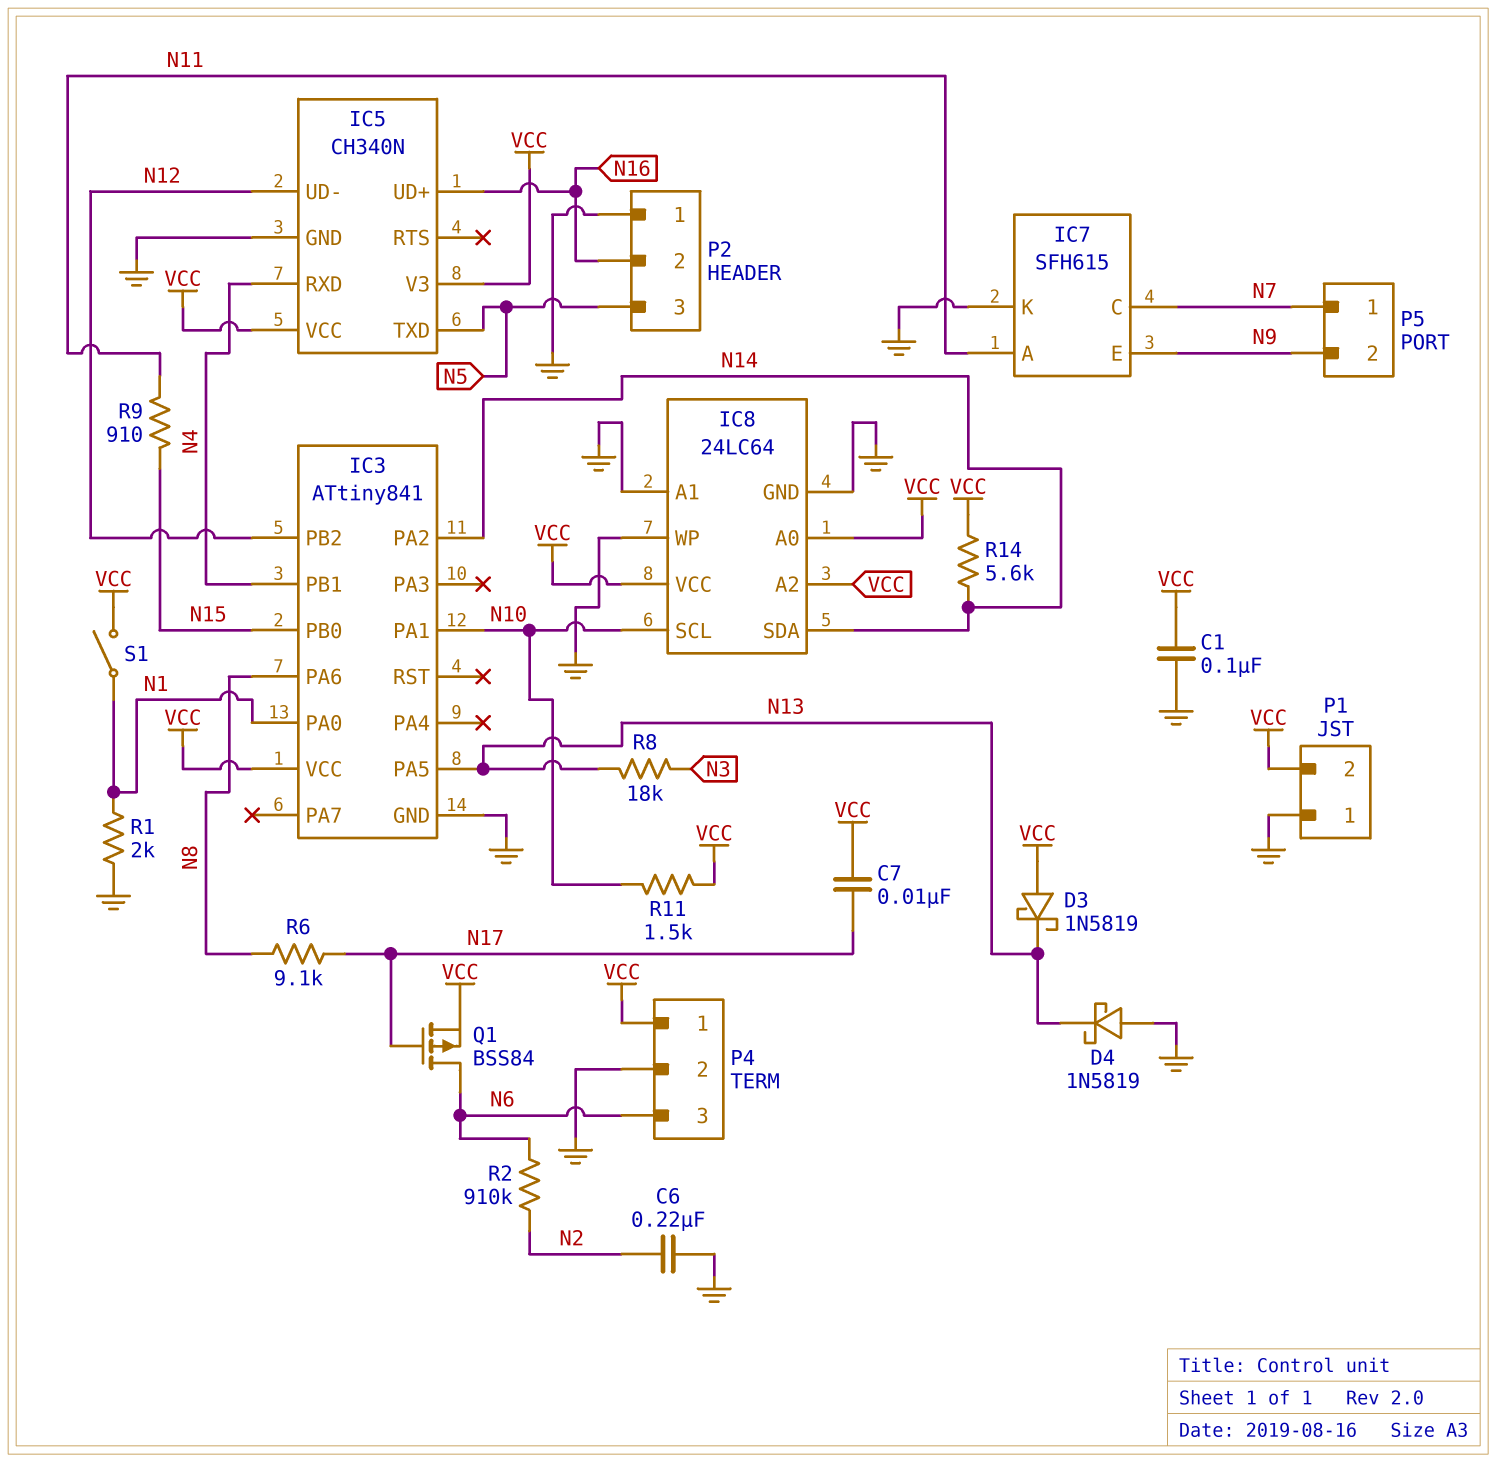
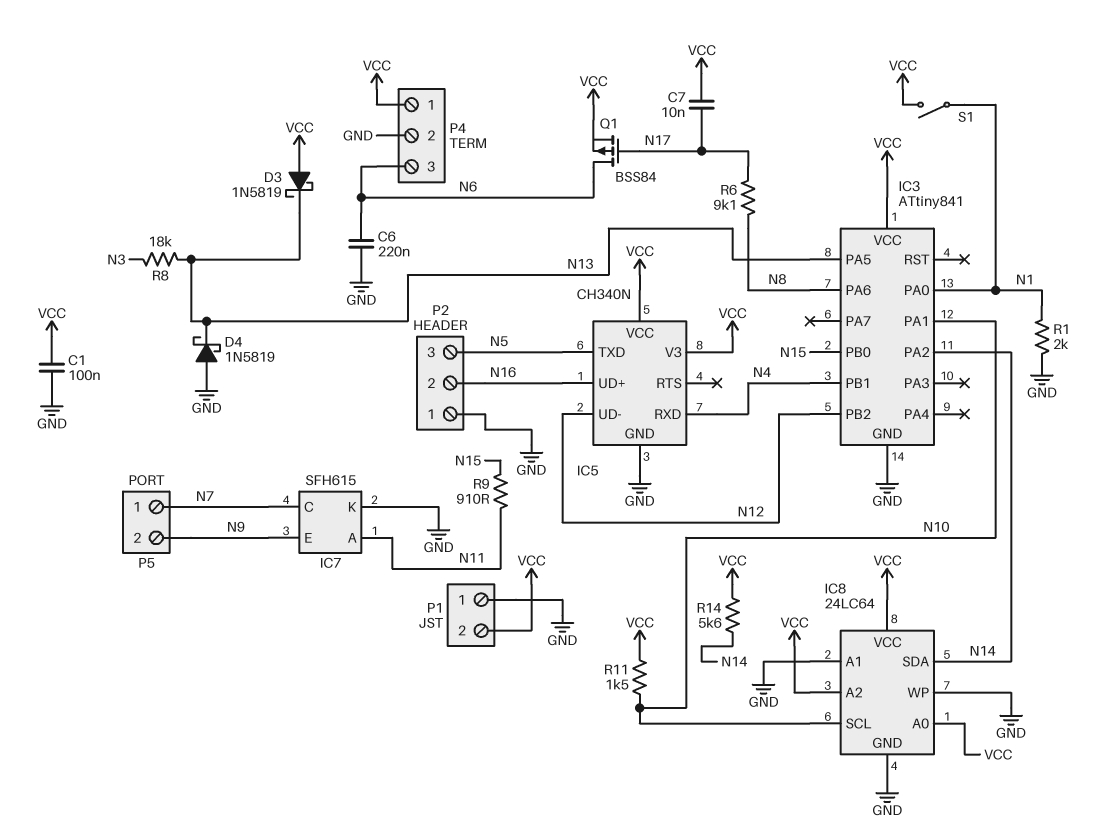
C6: 220nF (GND, N2) -> 220nF (GND, N6)
R2: 910k (N2, N6) -> none

